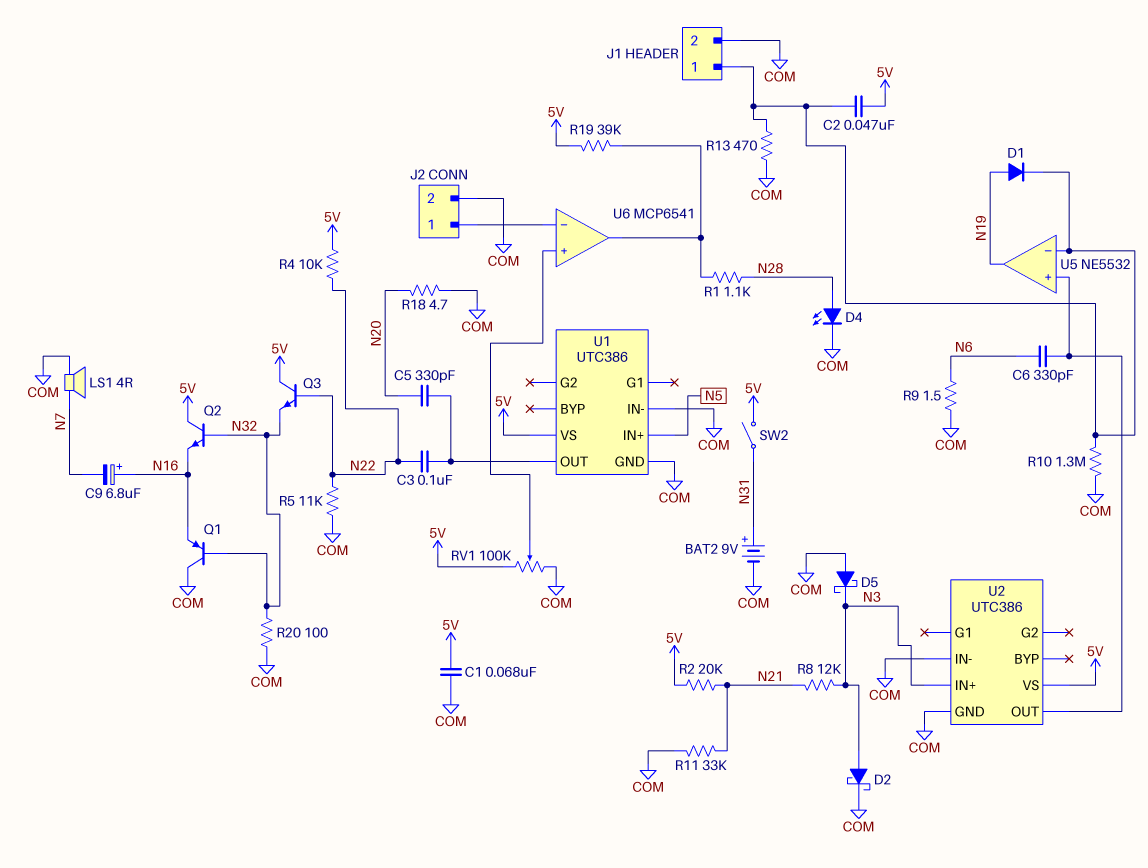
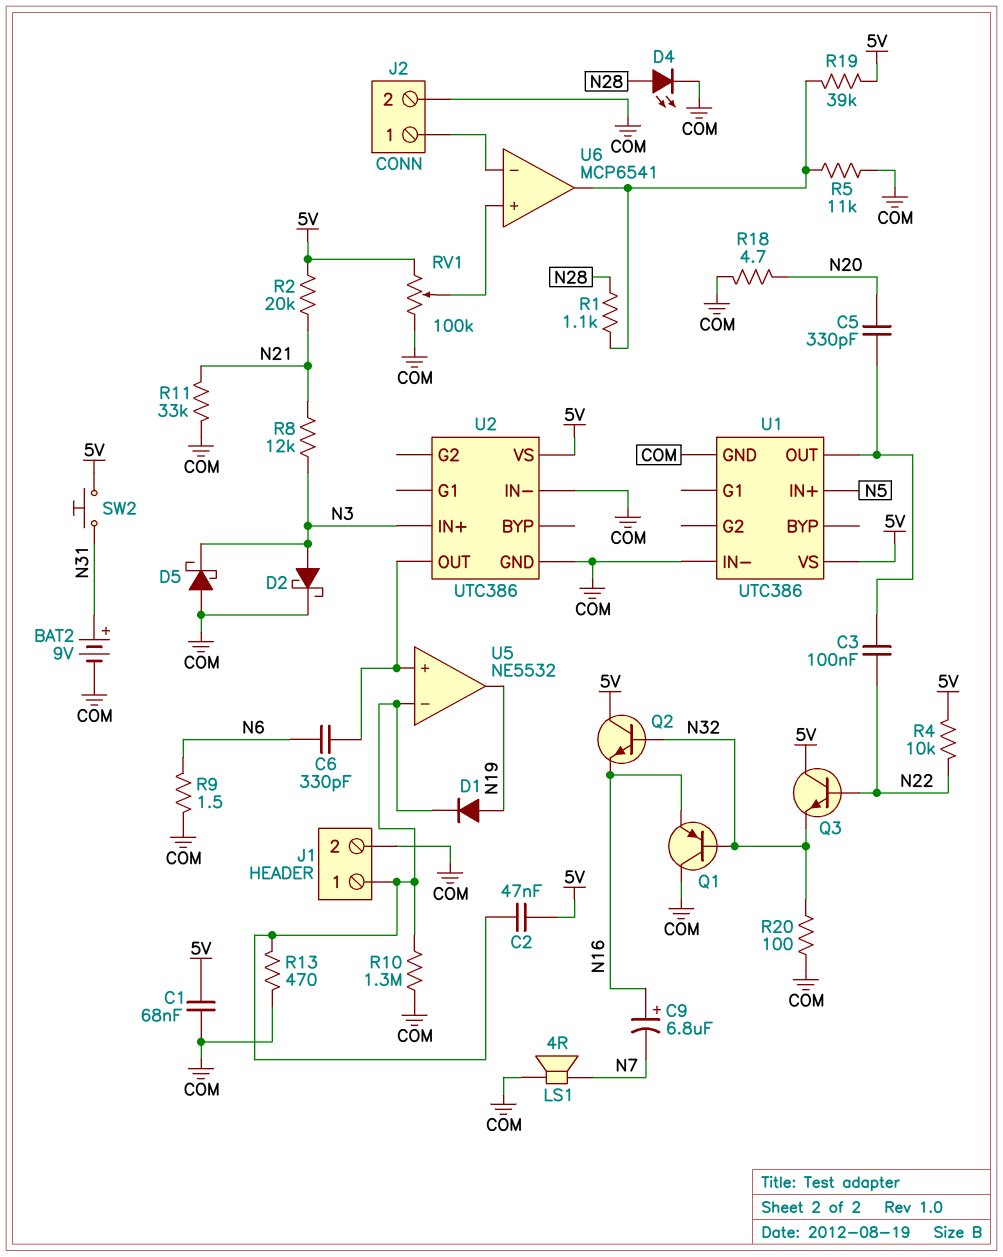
R5: 11k (COM, N22) -> 11k (COM, U6/out)
SW2: switch (5V, N31) -> button (5V, N31)

